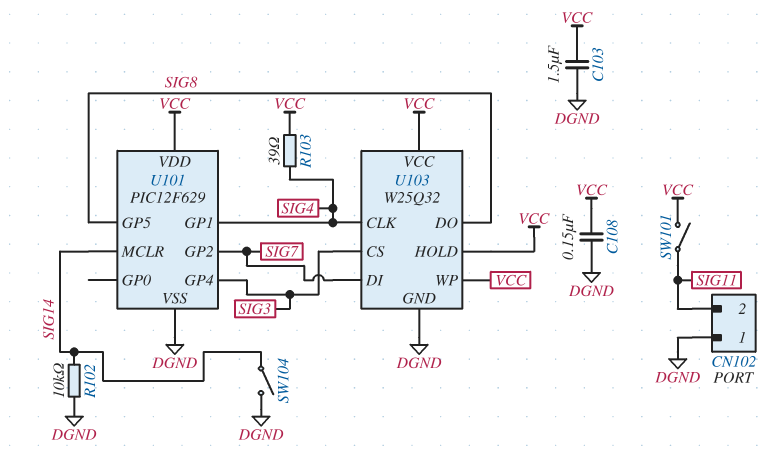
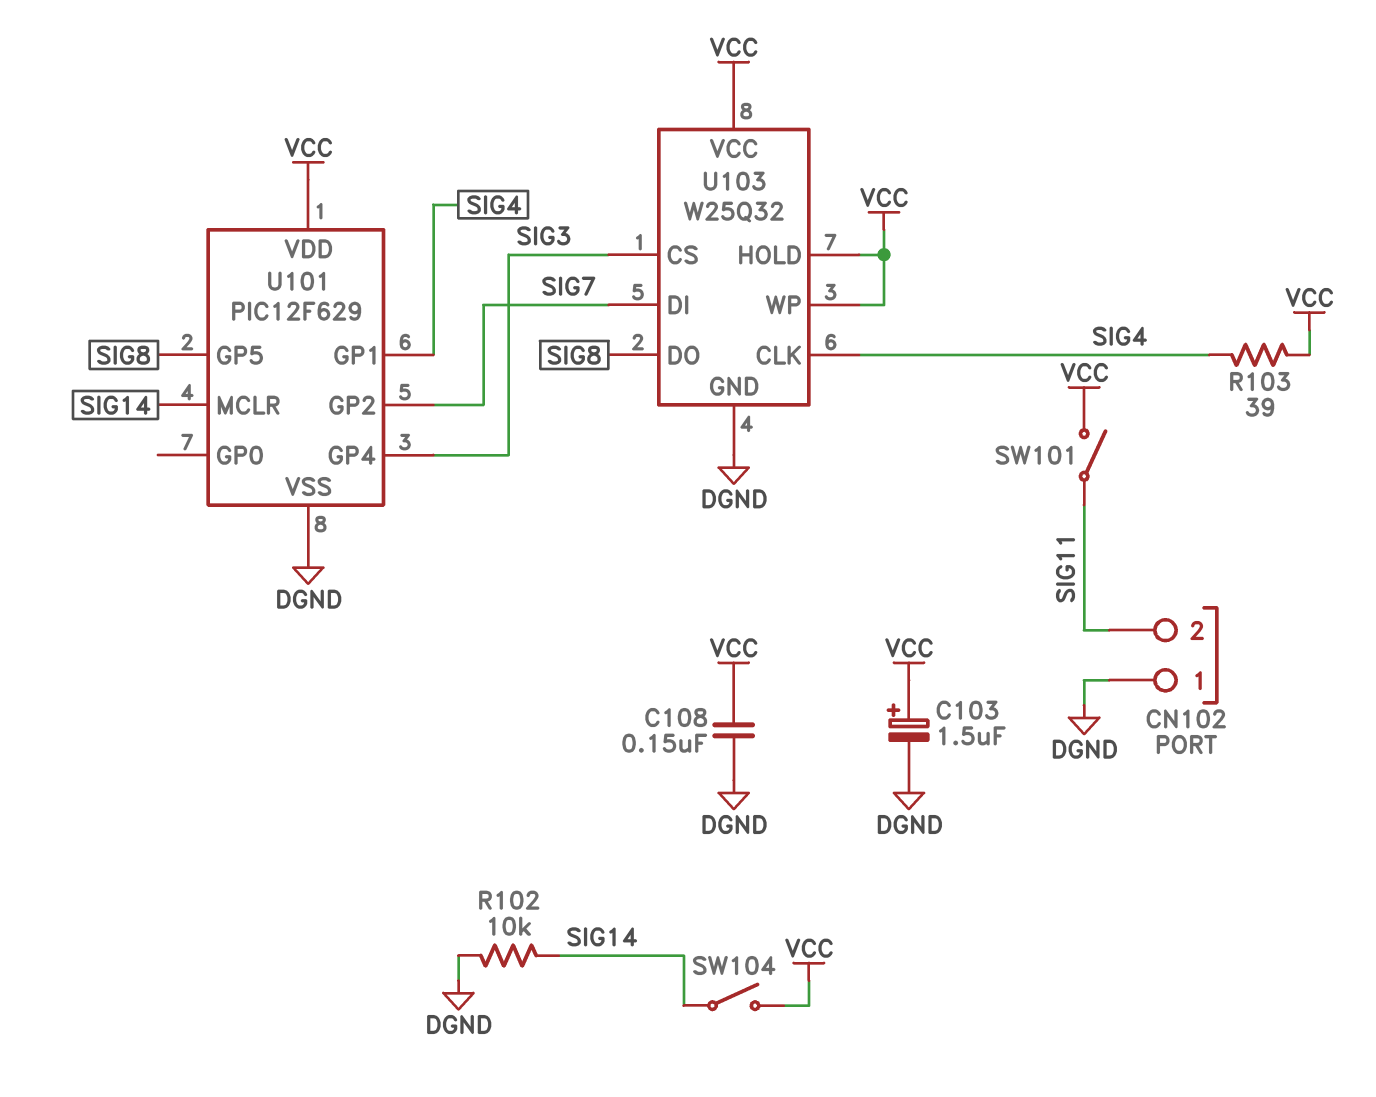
C103: 1.5uF (DGND, VCC) -> 1.5uF (plus VCC, minus DGND)
SW104: switch (DGND, SIG14) -> switch (SIG14, VCC)

